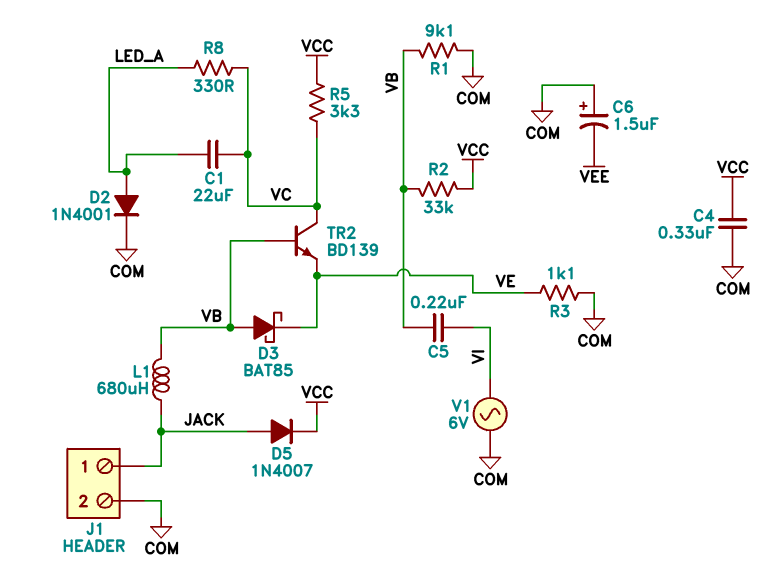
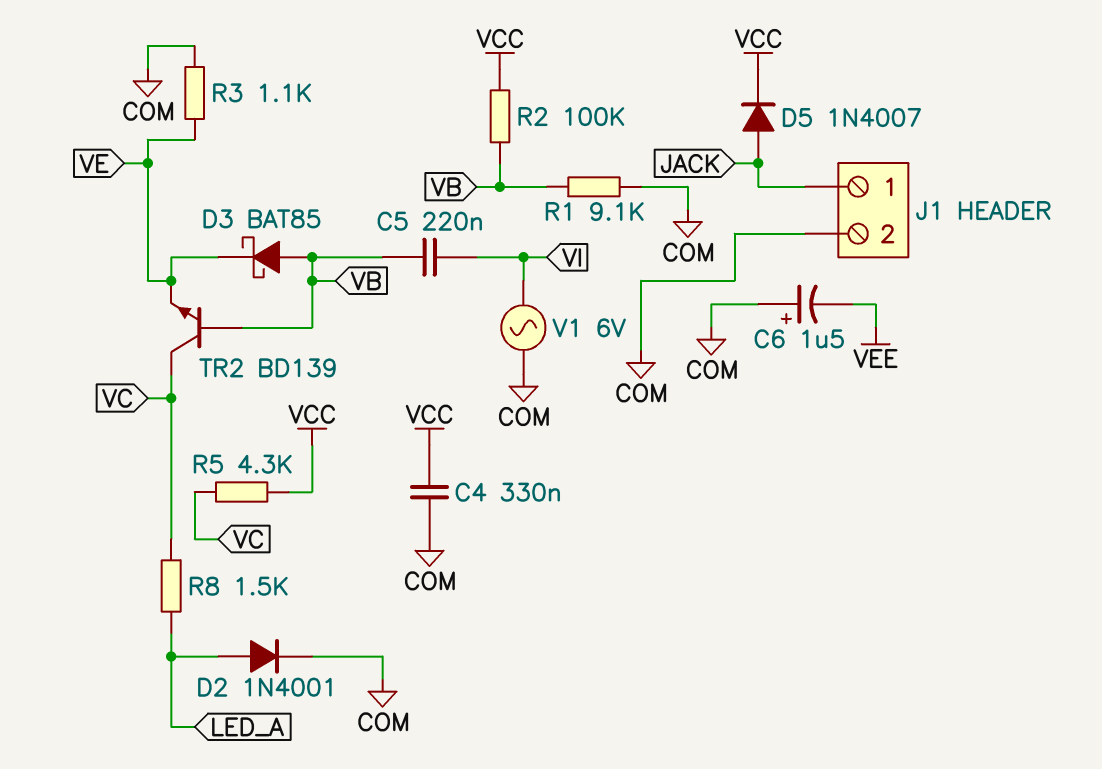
C1: 22uF (LED_A, VC) -> none
L1: 680uH (JACK, VB) -> none
R2: 33k (VB, VCC) -> 100k (VB, VCC)
R5: 3.3k (VC, VCC) -> 4.3k (VC, VCC)
R8: 330 (LED_A, VC) -> 1.5k (LED_A, VC)

